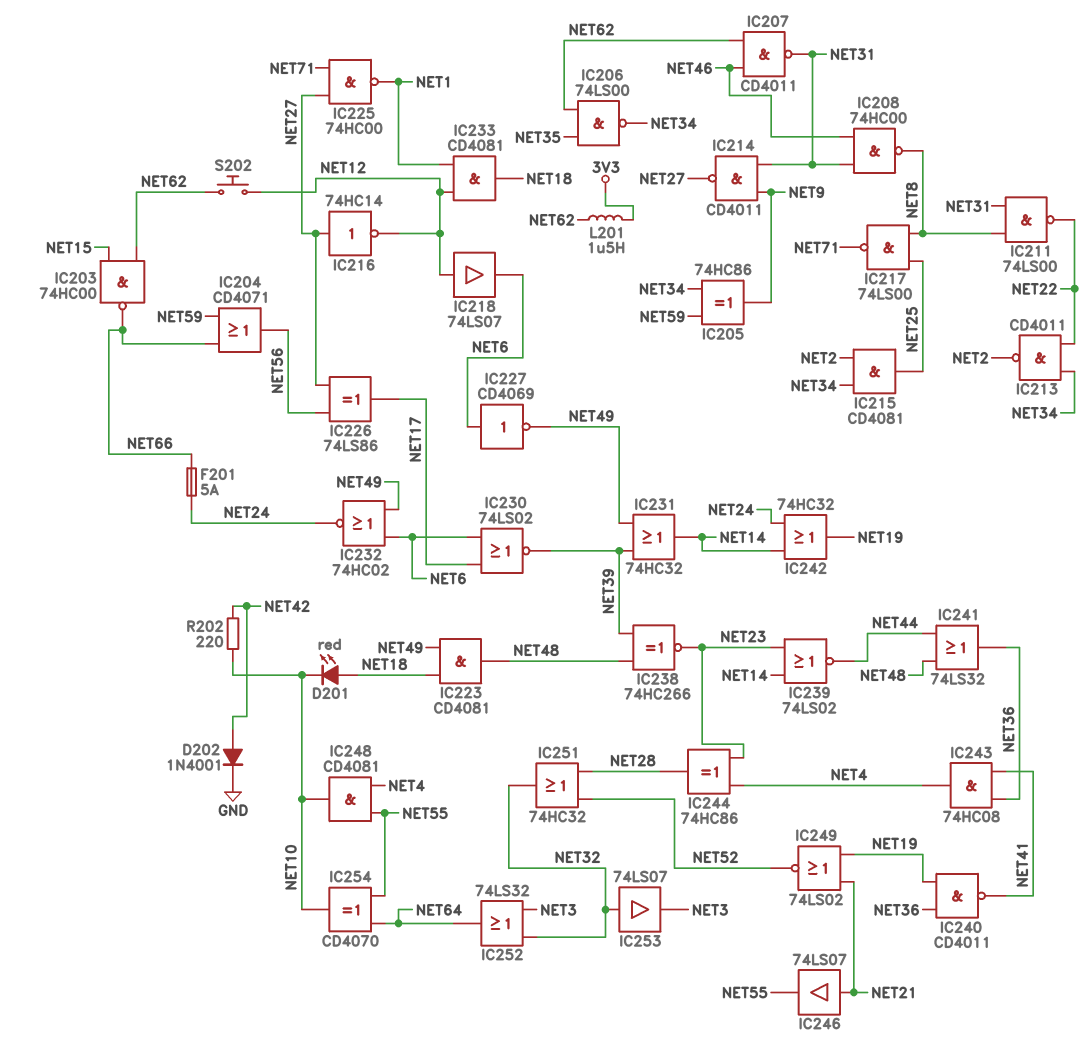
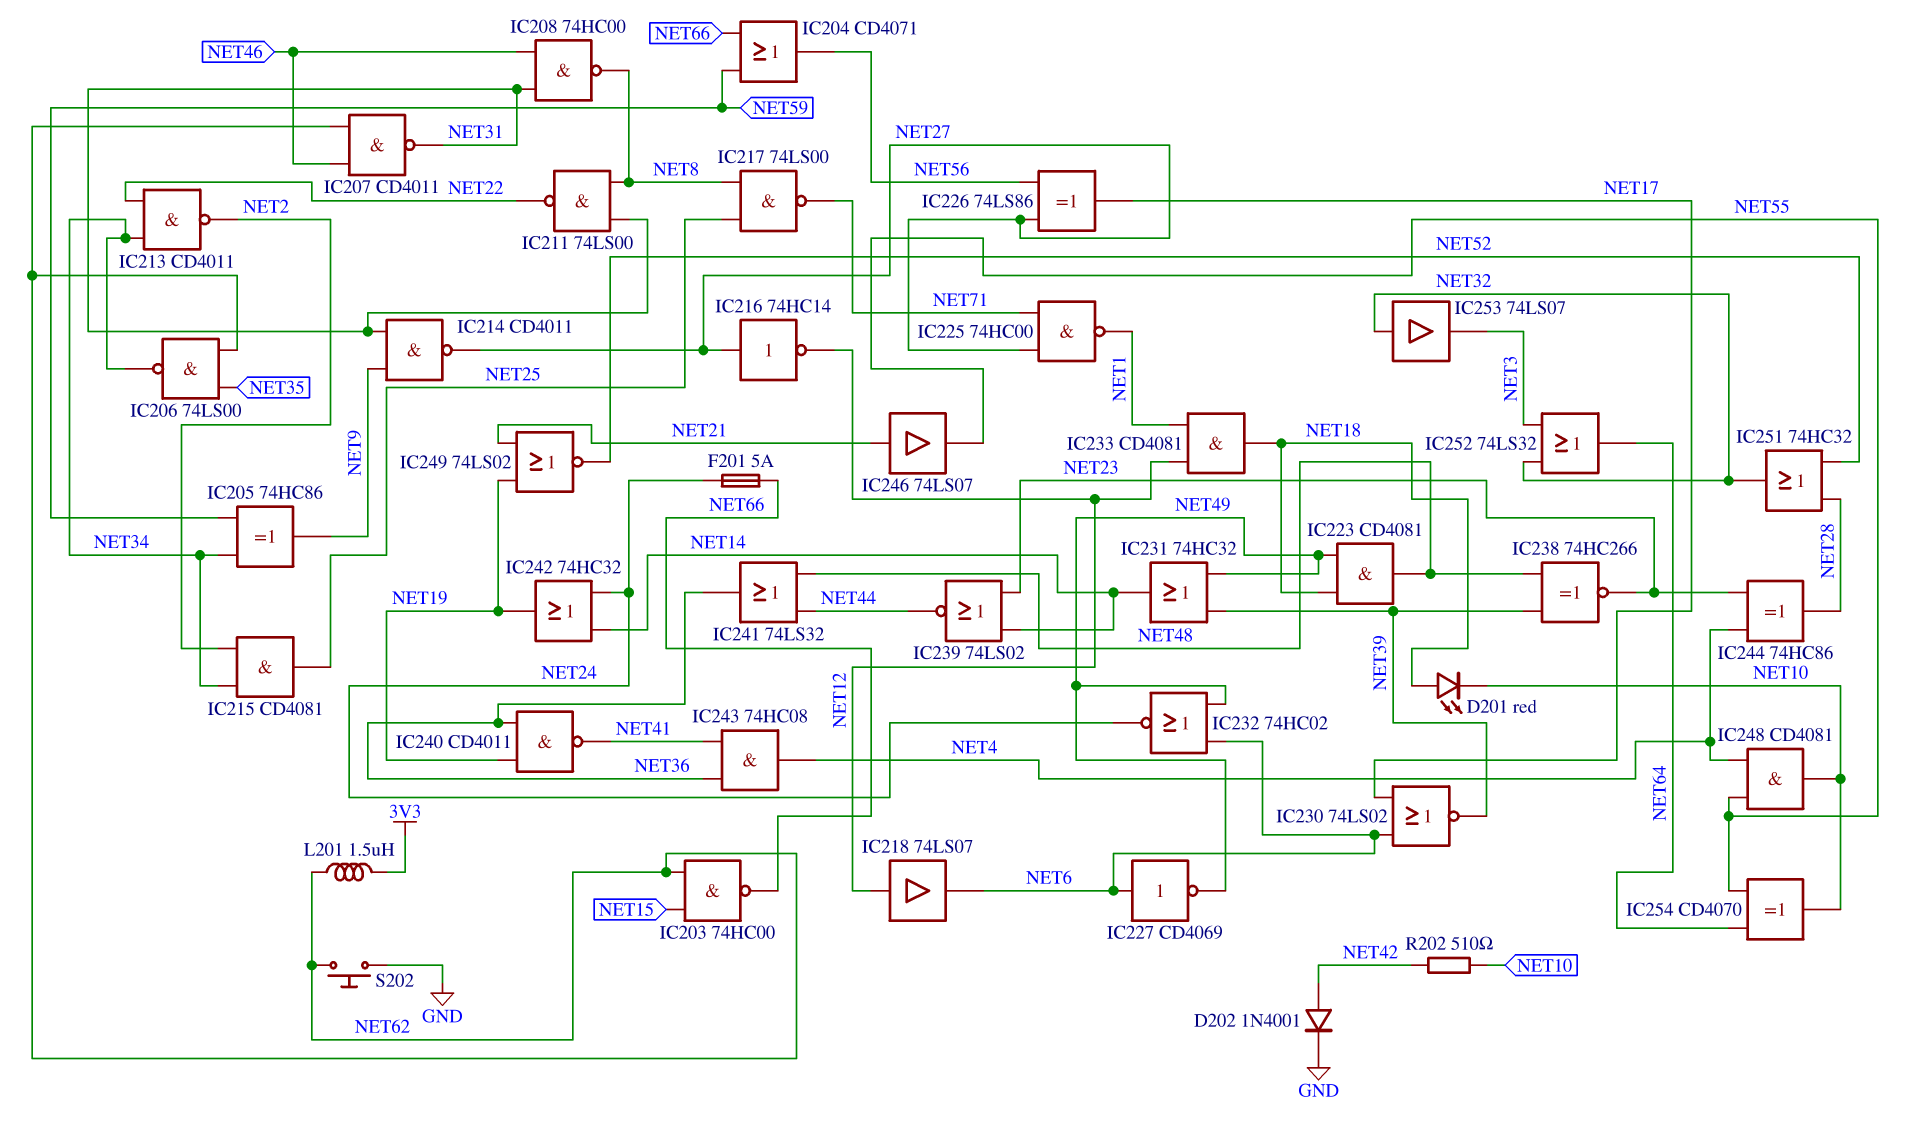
R202: 220 (NET10, NET42) -> 510 (NET10, NET42)
S202: button (NET12, NET62) -> button (GND, NET62)

